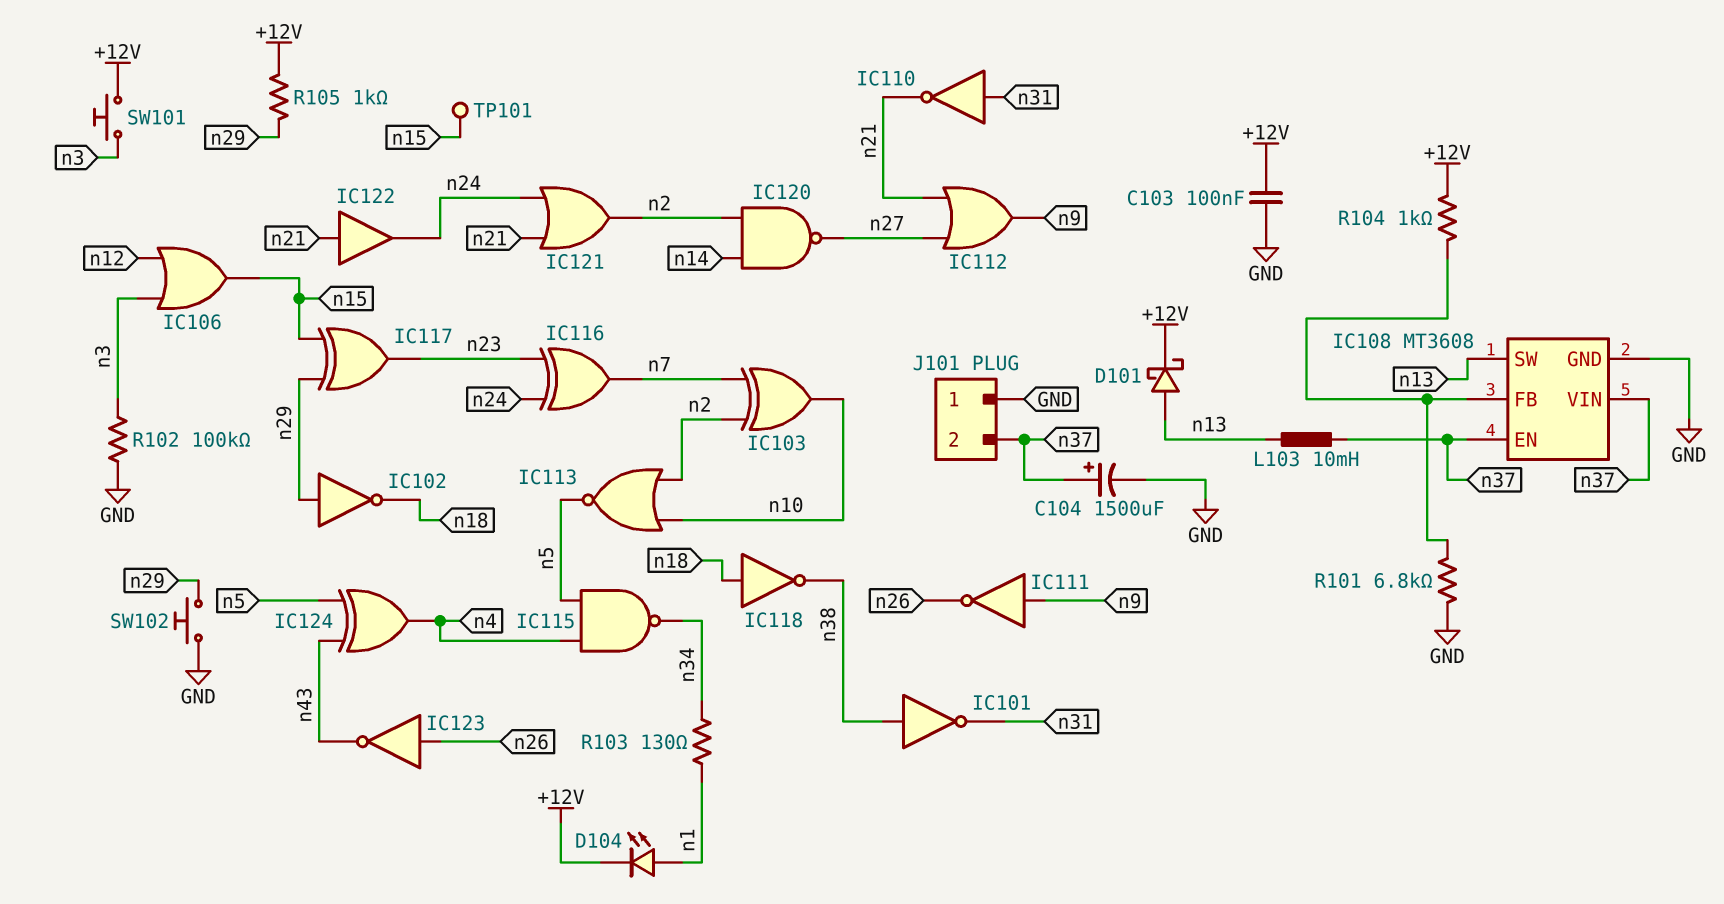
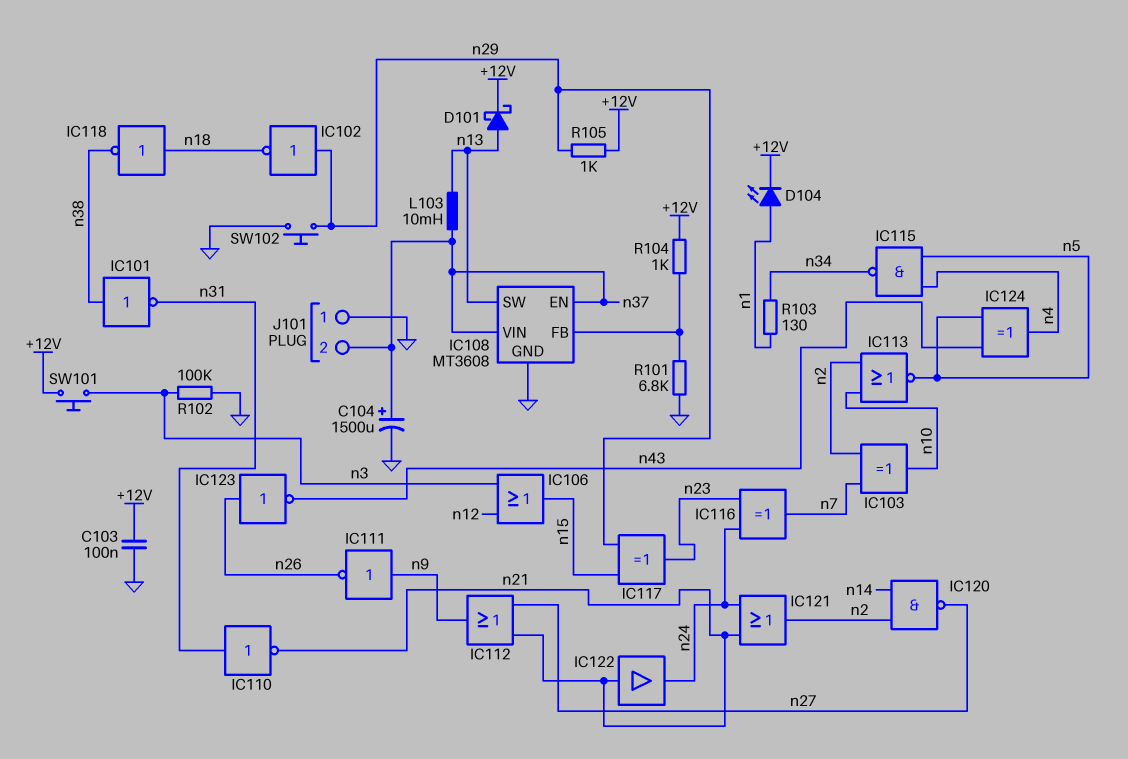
TP101: test point (n15) -> none

